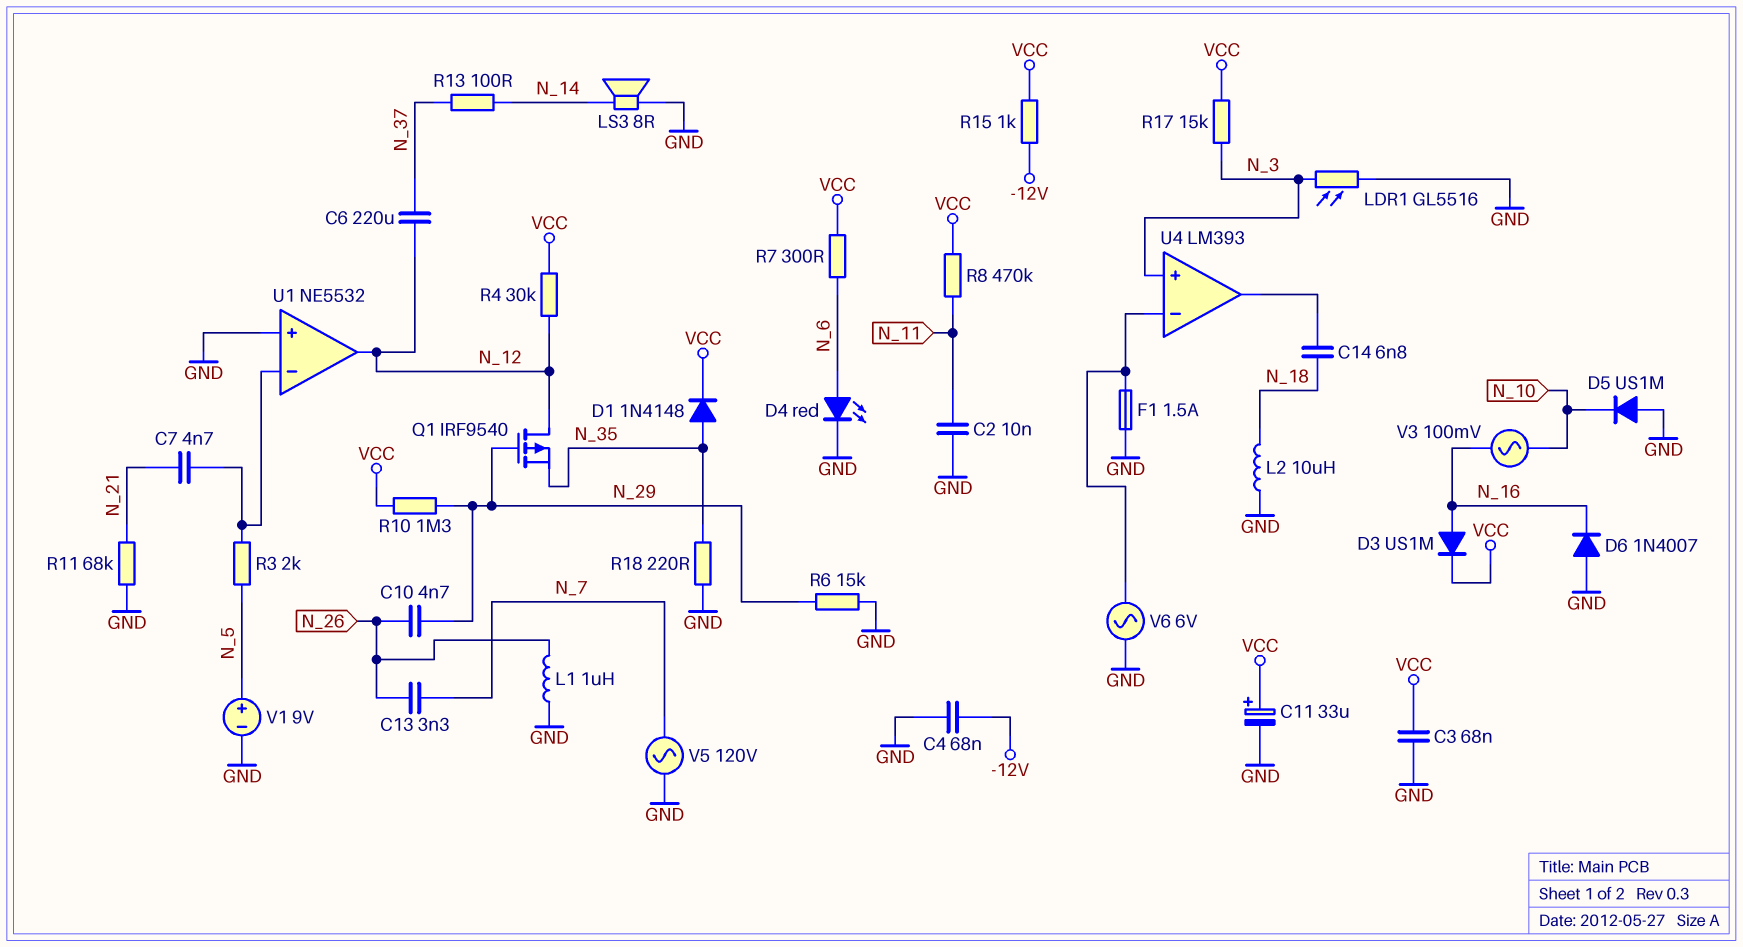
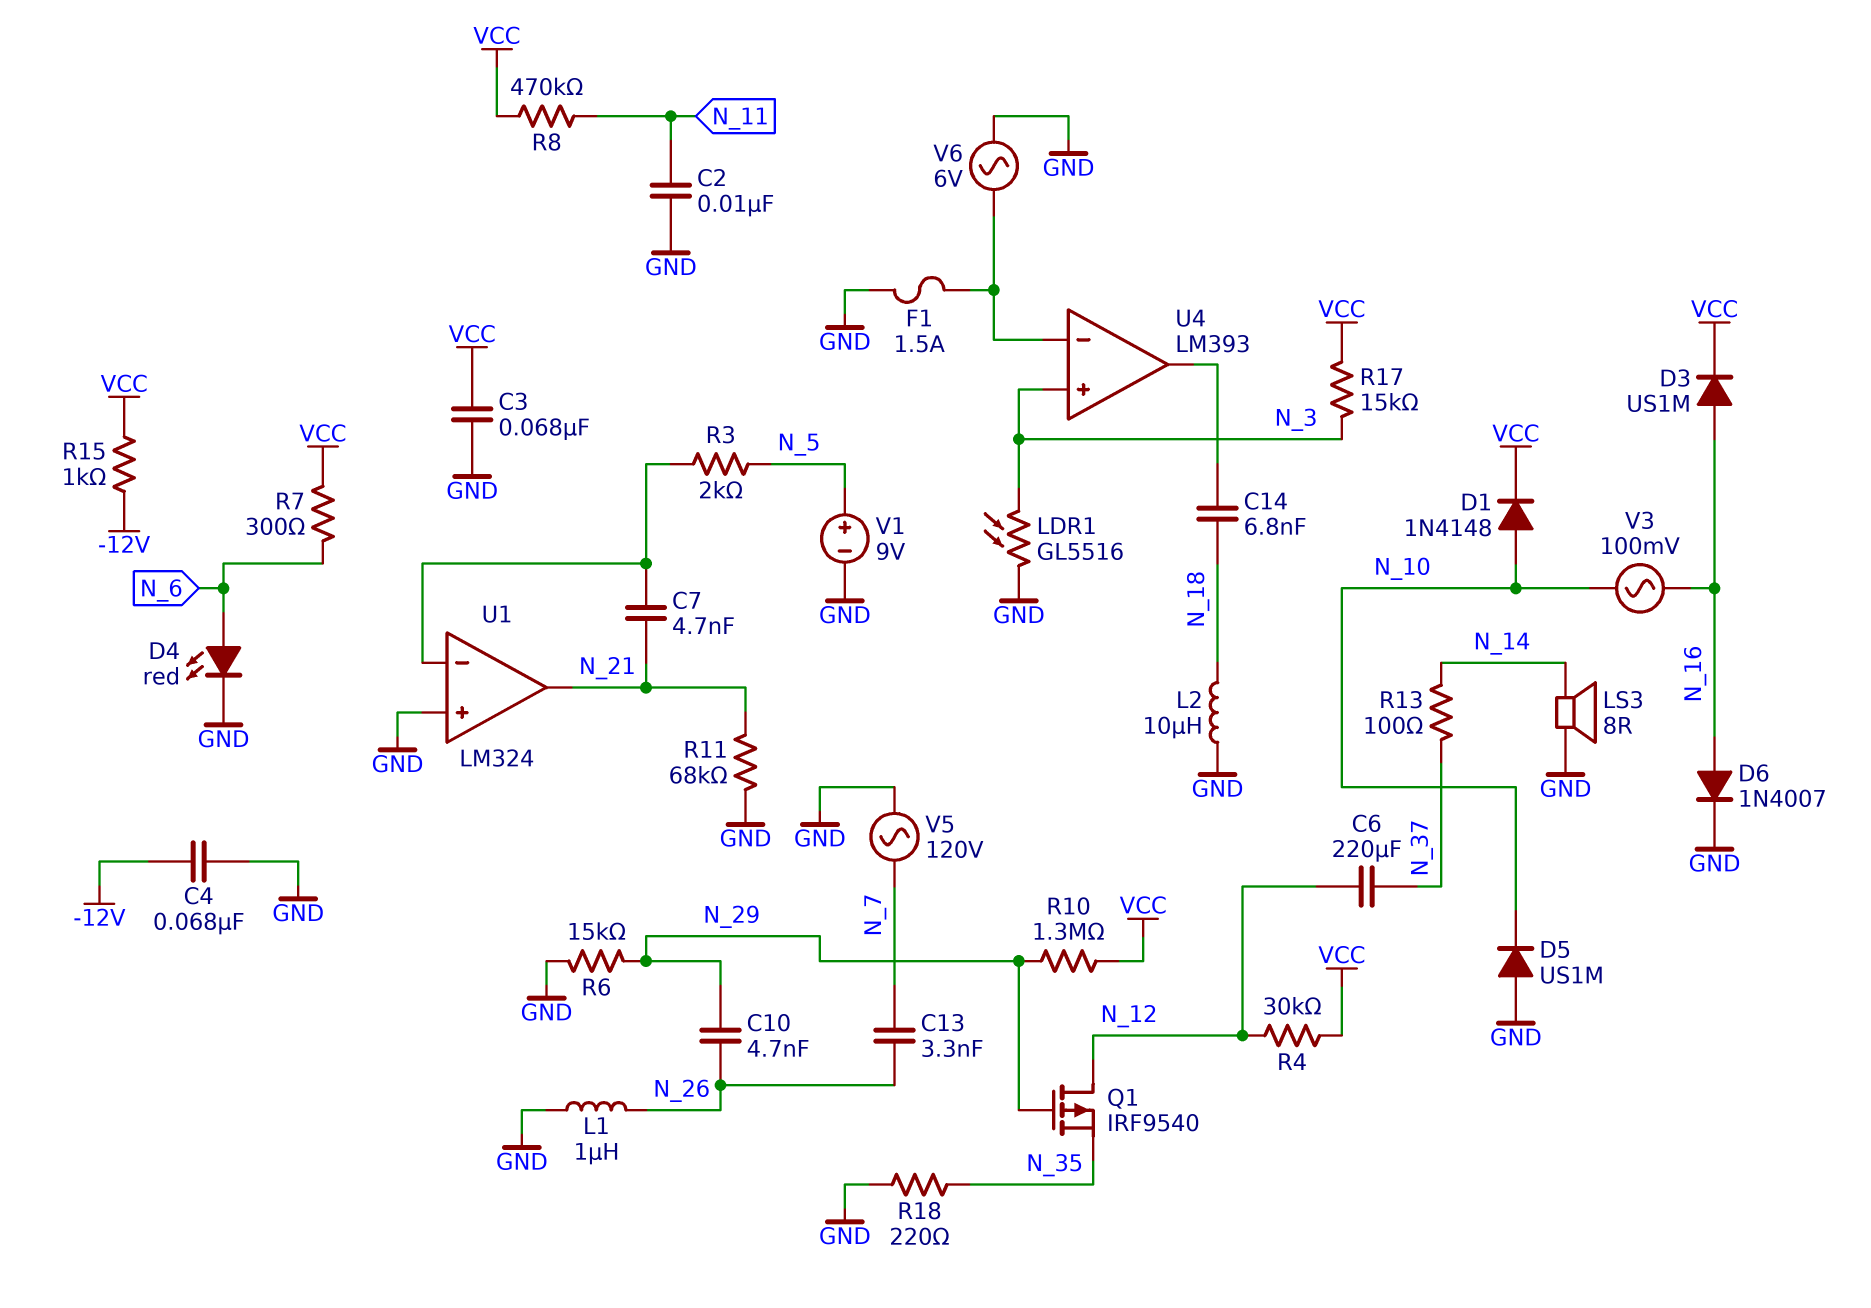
C11: 33uF (plus VCC, minus GND) -> none
D1: diode 1N4148 (A N_35, K VCC) -> diode 1N4148 (A N_10, K VCC)
D6: diode 1N4007 (A GND, K N_16) -> diode 1N4007 (A N_16, K GND)
U1: NE5532 -> LM324
U1 pin out: N_12 -> N_21

